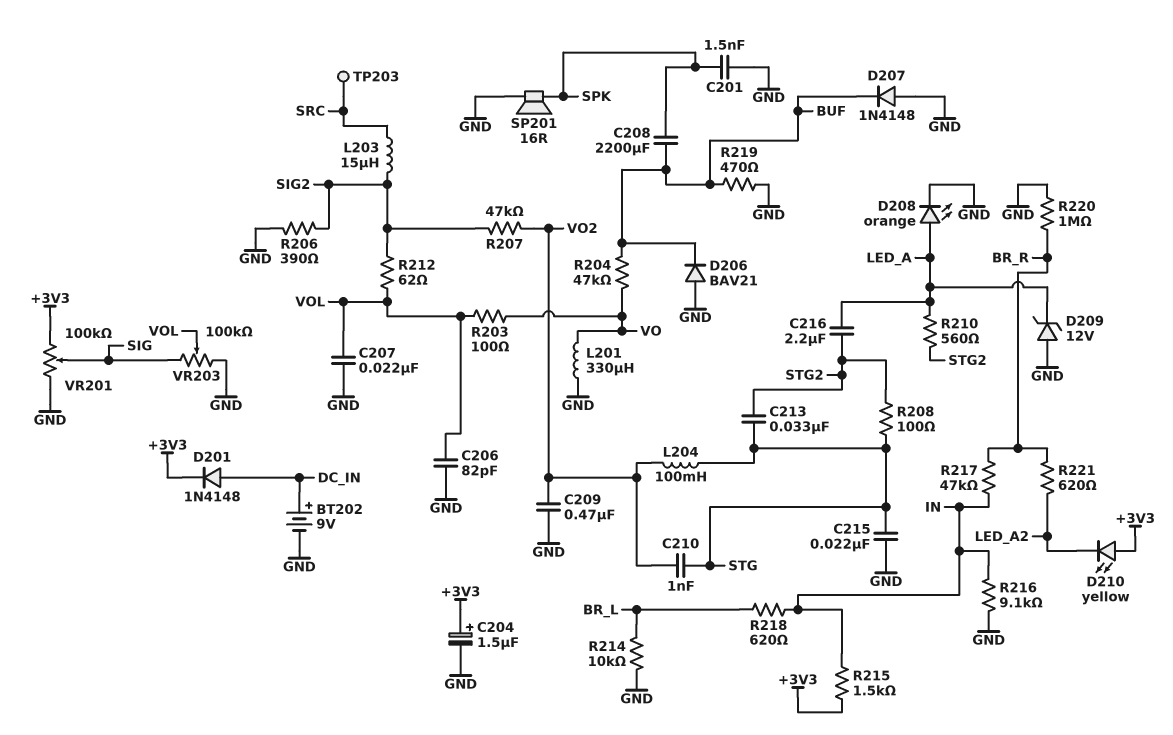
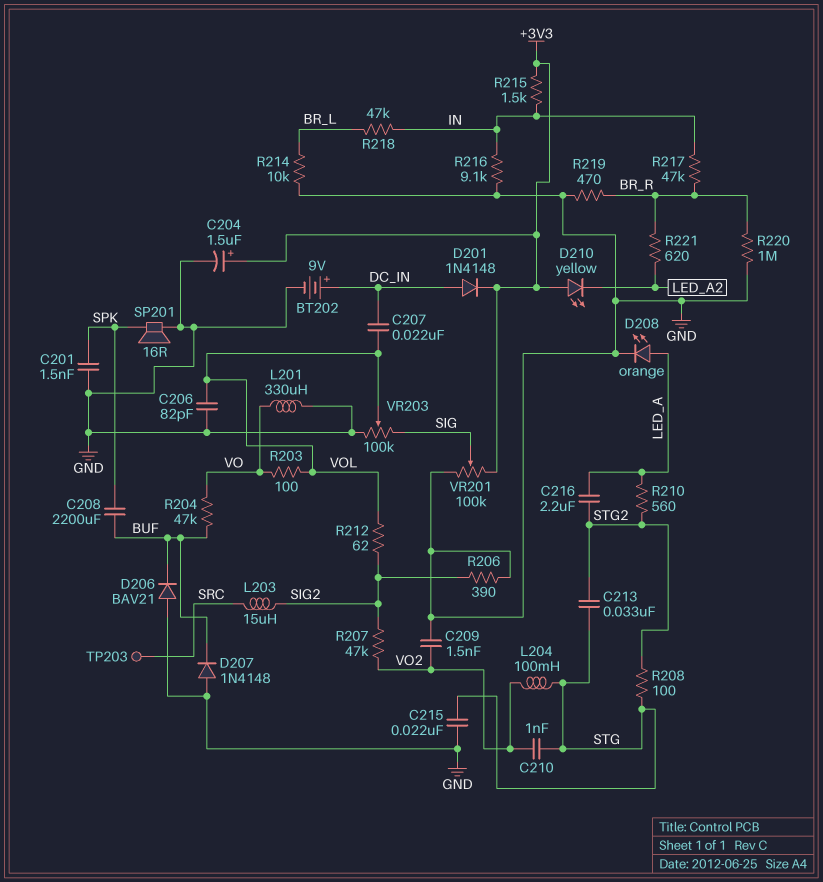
C207: 22nF (GND, VOL) -> 22nF (DC_IN, VOL)
C209: 470nF (GND, VO2) -> 1.5nF (GND, VO2)
D209: zener 12V (A GND, K LED_A) -> none
R218: 620 (BR_L, IN) -> 47k (BR_L, IN)
R219: 470 (BUF, GND) -> 470 (BR_R, GND)

